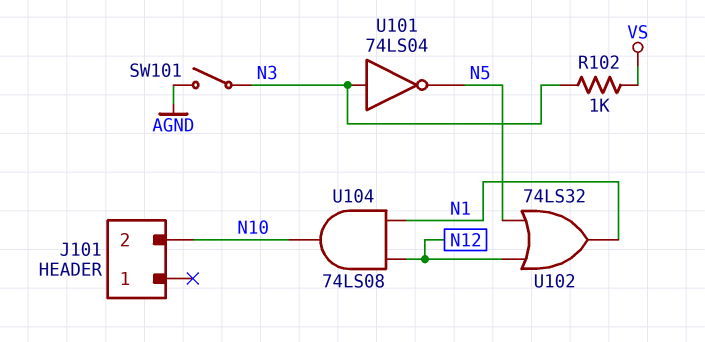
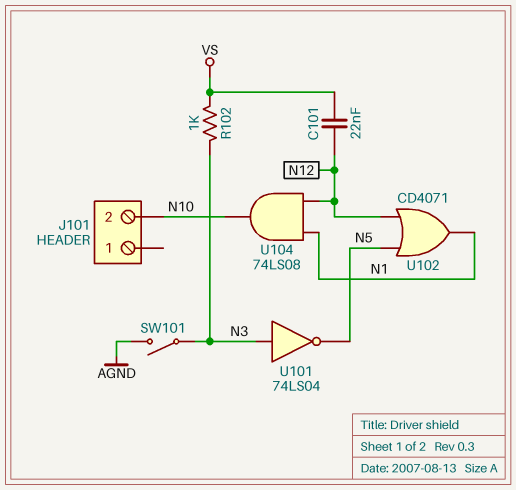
C101: none -> 22nF (N12, VS)
U102: OR 74LS32 (in N5, in N12, out N1) -> OR CD4071 (in N5, in N12, out N1)

